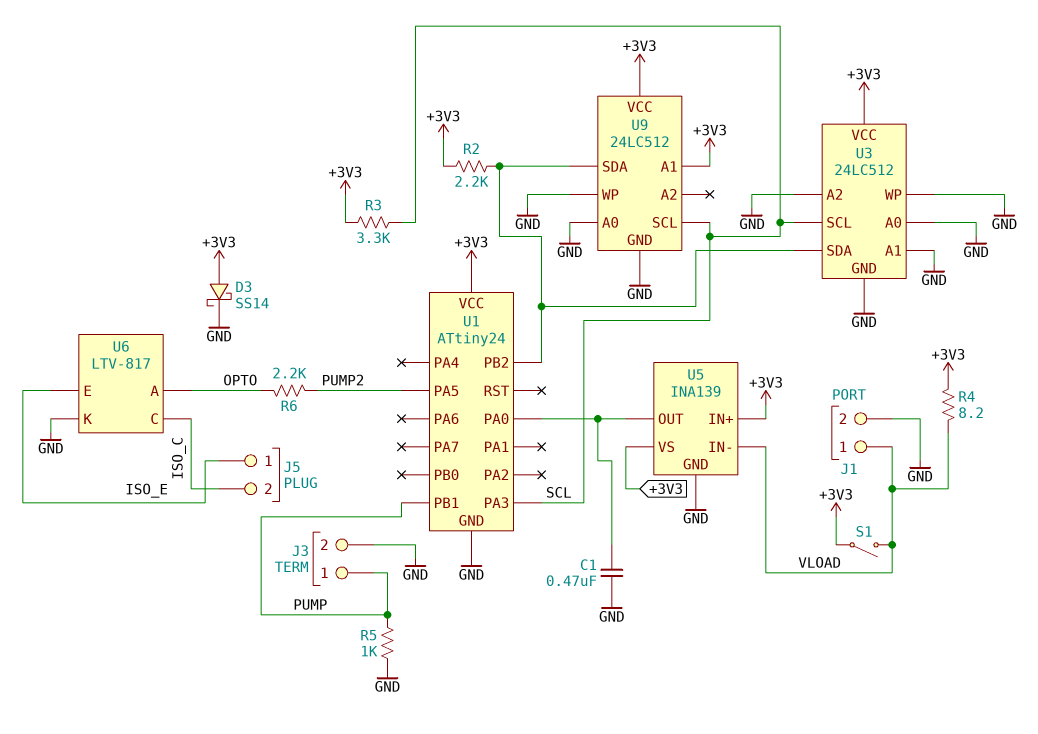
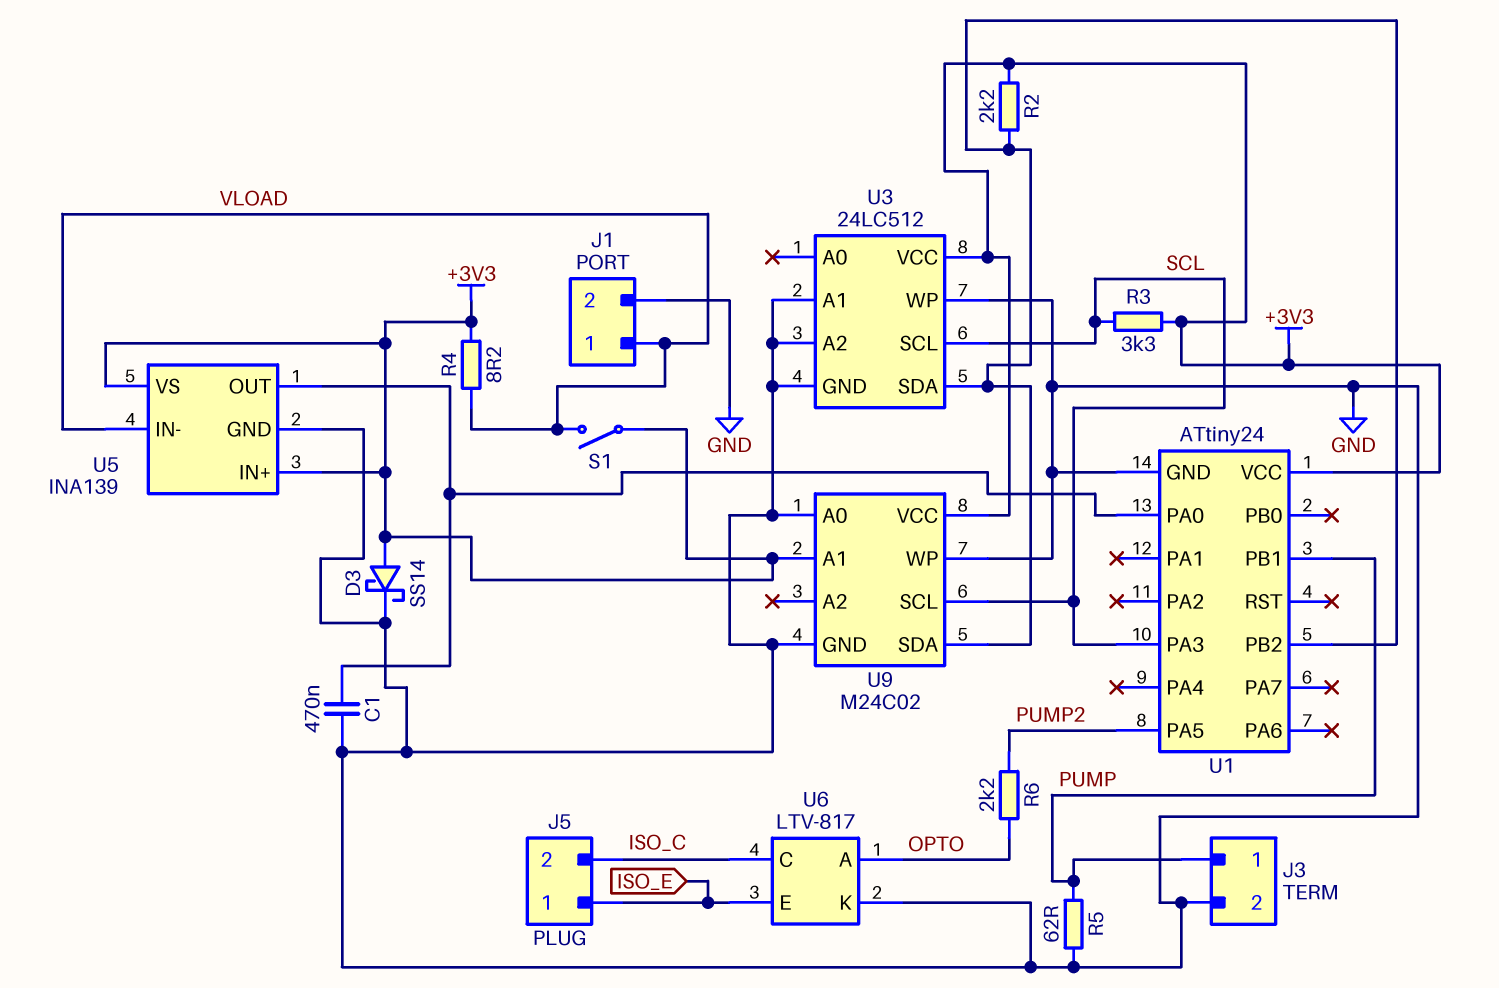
R5: 1k (GND, PUMP) -> 62 (GND, PUMP)
U3 pin A0: GND -> none
U9: 24LC512 -> M24C02

